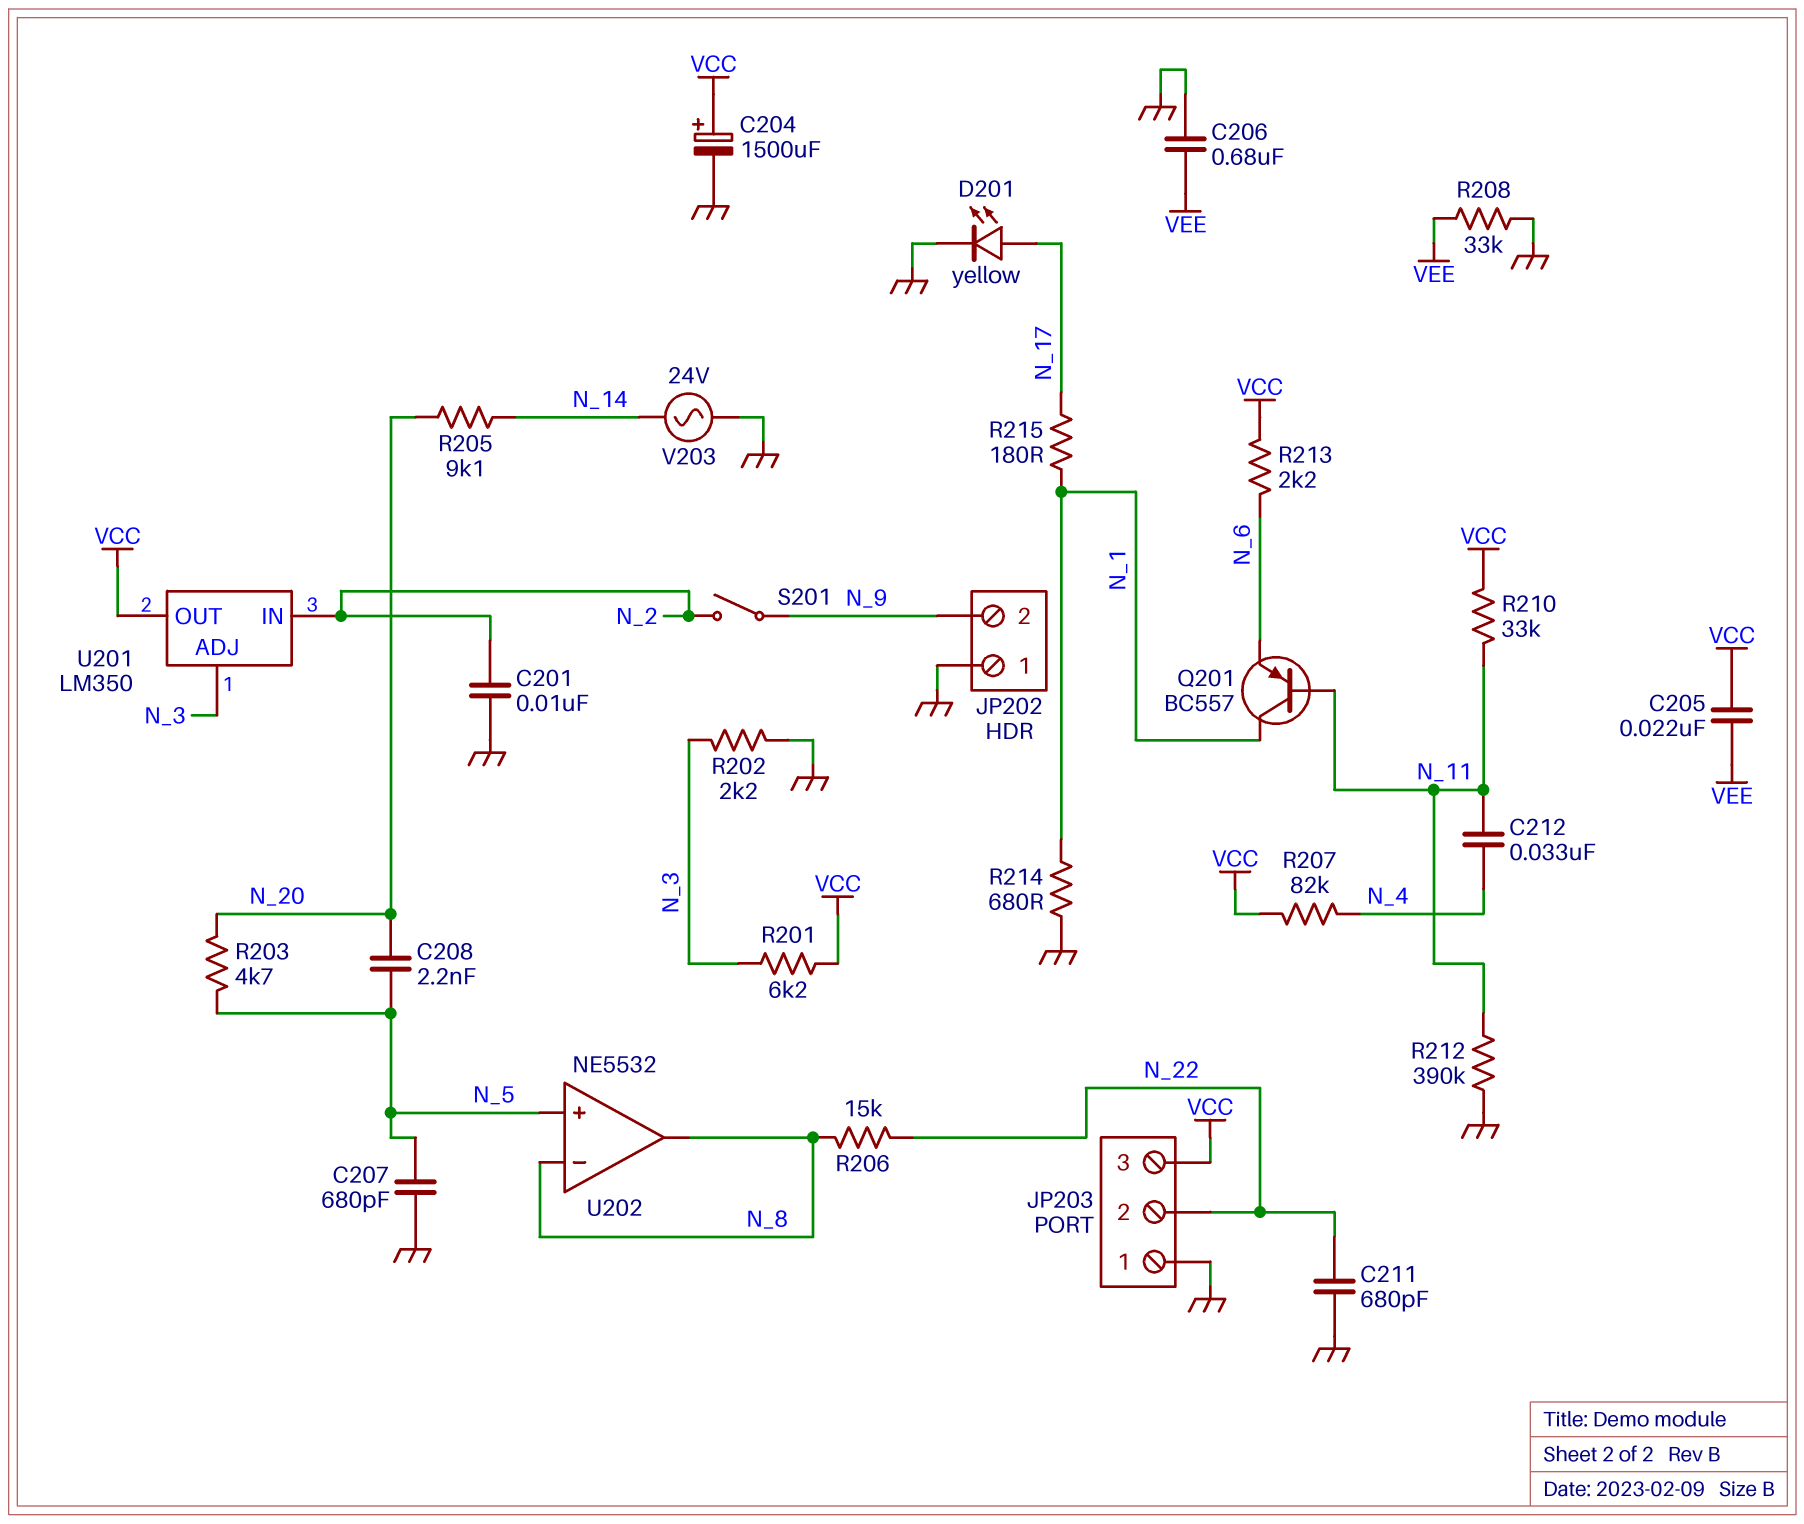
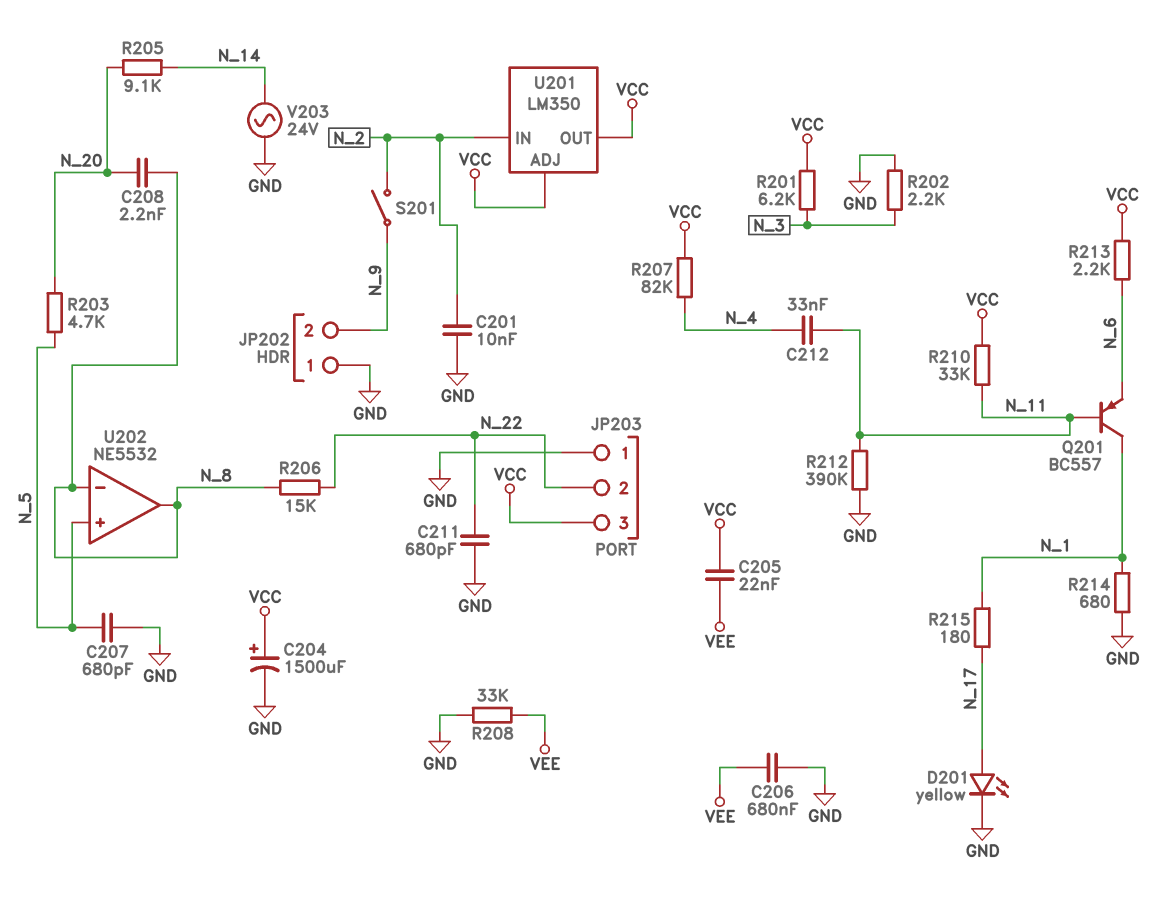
C208: 2.2nF (N_5, N_20) -> 2.2nF (N_8, N_20)
U201 pin ADJ: N_3 -> VCC

